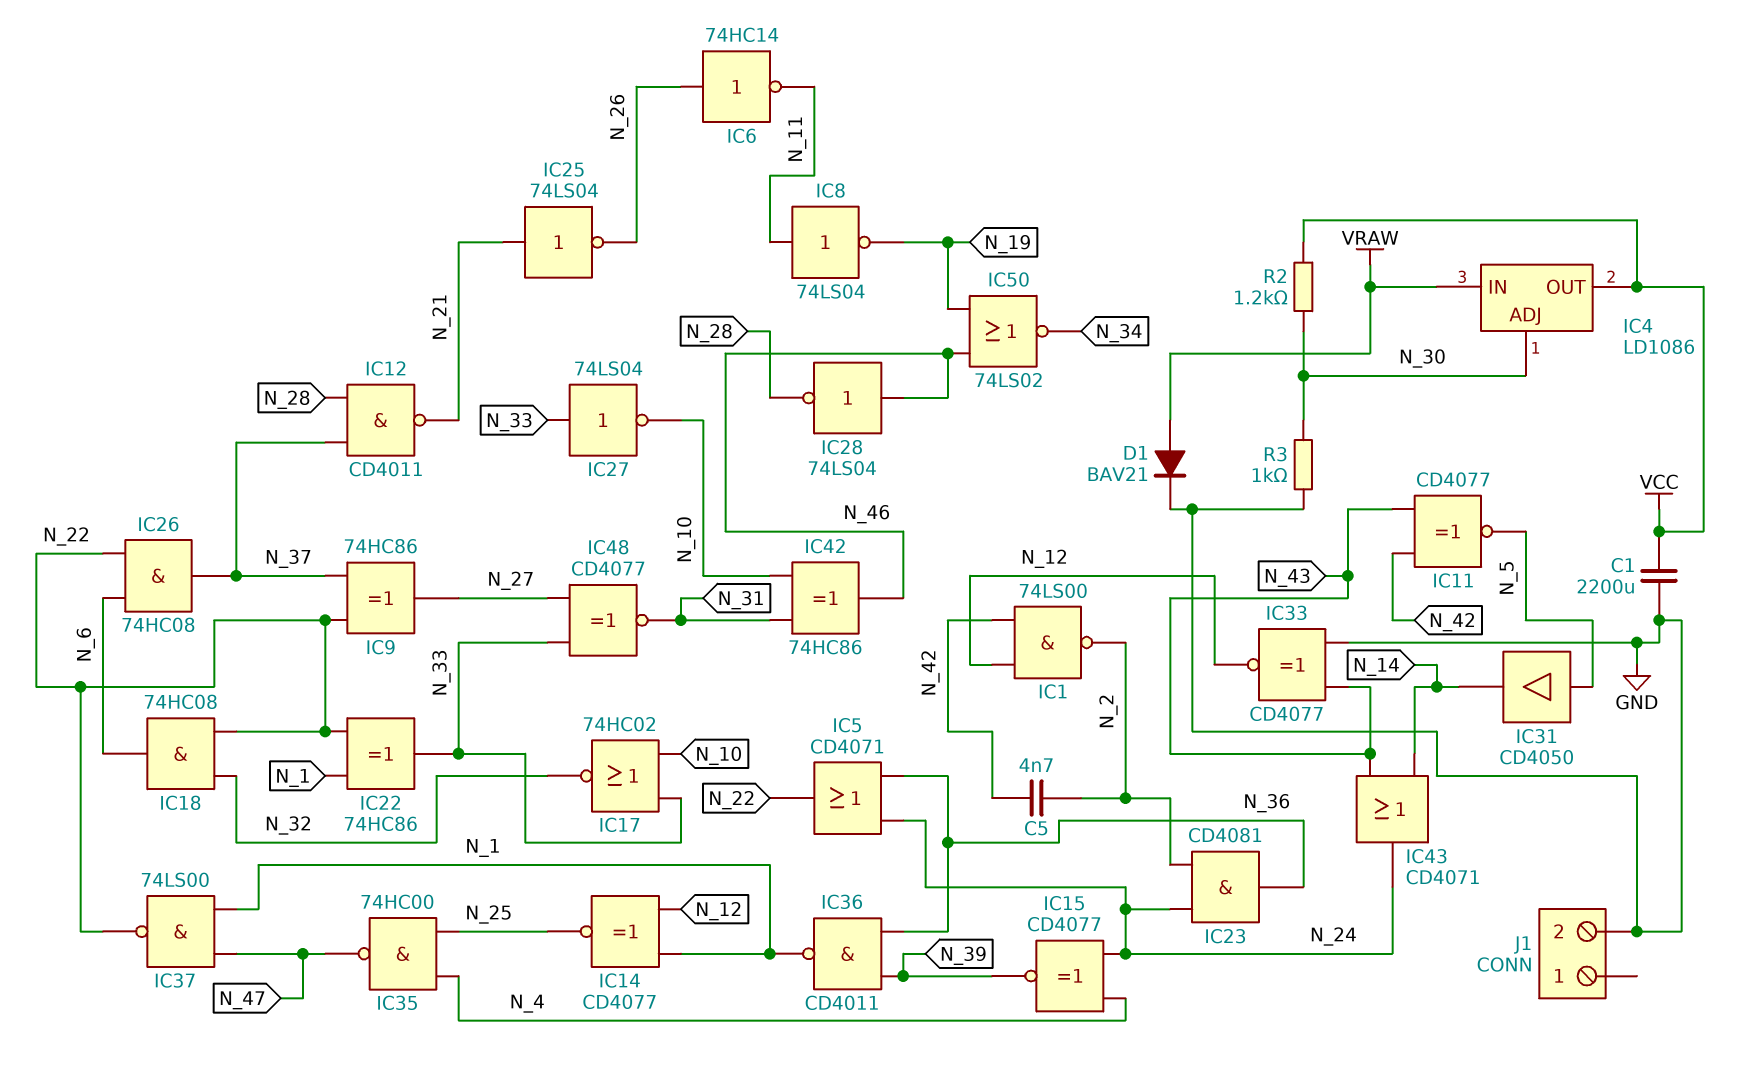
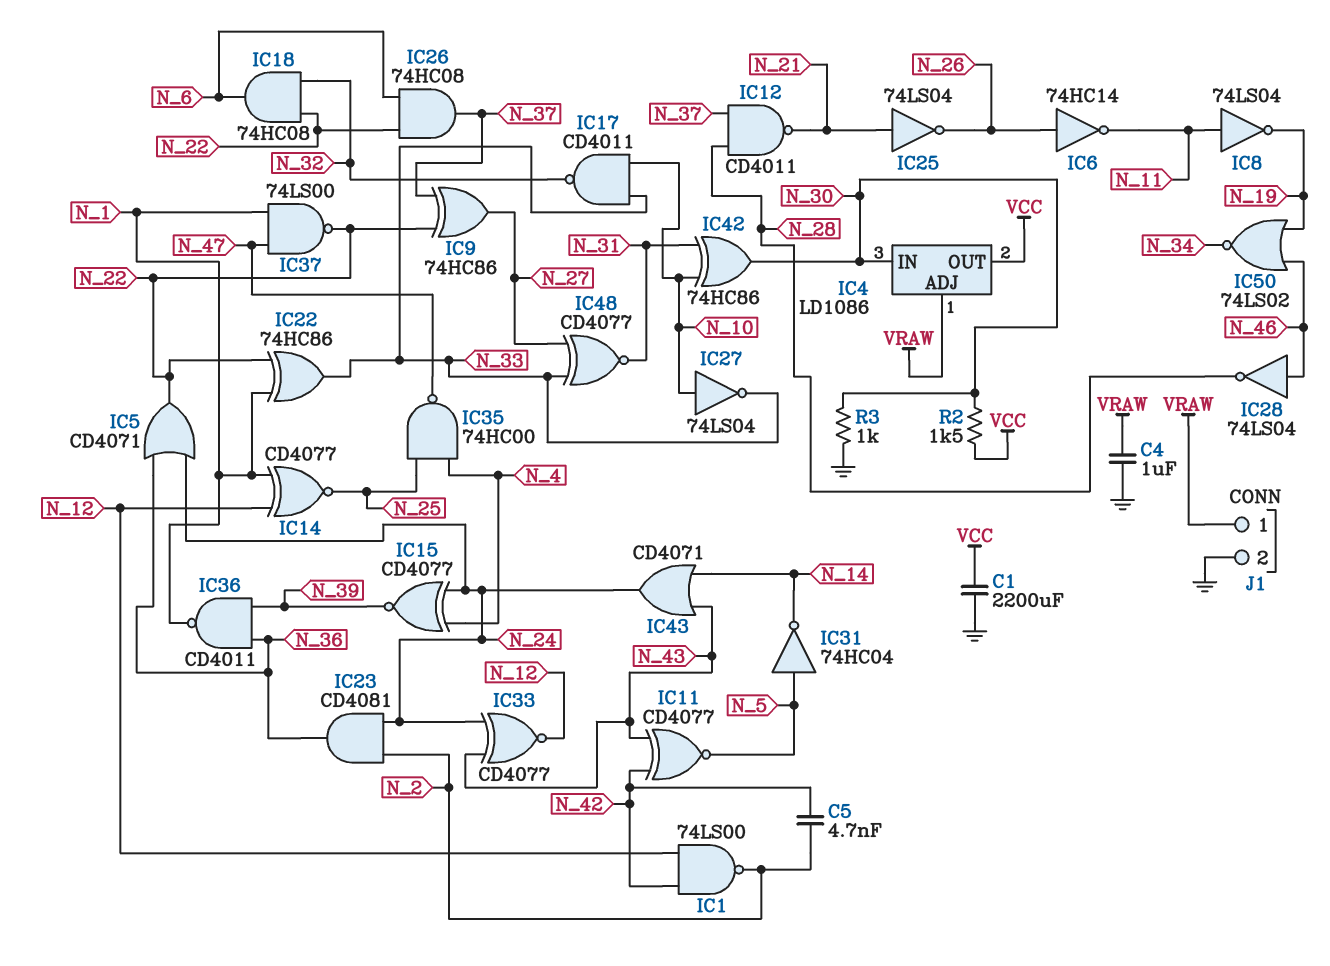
C4: none -> 1uF (GND, VRAW)
D1: diode BAV21 (A VRAW, K GND) -> none
IC4 pin ADJ: N_30 -> VRAW
IC4 pin IN: VRAW -> N_30
IC17: NOR 74HC02 (in N_10, in N_33, out N_32) -> NAND CD4011 (in N_10, in N_33, out N_32)
IC27: NOT 74LS04 (in N_33, out N_10) -> NOT 74LS04 (in N_10, out N_33)
IC31: buffer CD4050 (in N_5, out N_14) -> NOT 74HC04 (in N_5, out N_14)
IC33: XNOR CD4077 (in GND, in N_43, out N_12) -> XNOR CD4077 (in N_24, in N_43, out N_12)
IC42: XOR 74HC86 (in N_10, in N_31, out N_46) -> XOR 74HC86 (in N_10, in N_31, out N_30)
J1 pin 1: none -> VRAW
R2: 1.2k (N_30, VCC) -> 1.5k (N_30, VCC)

